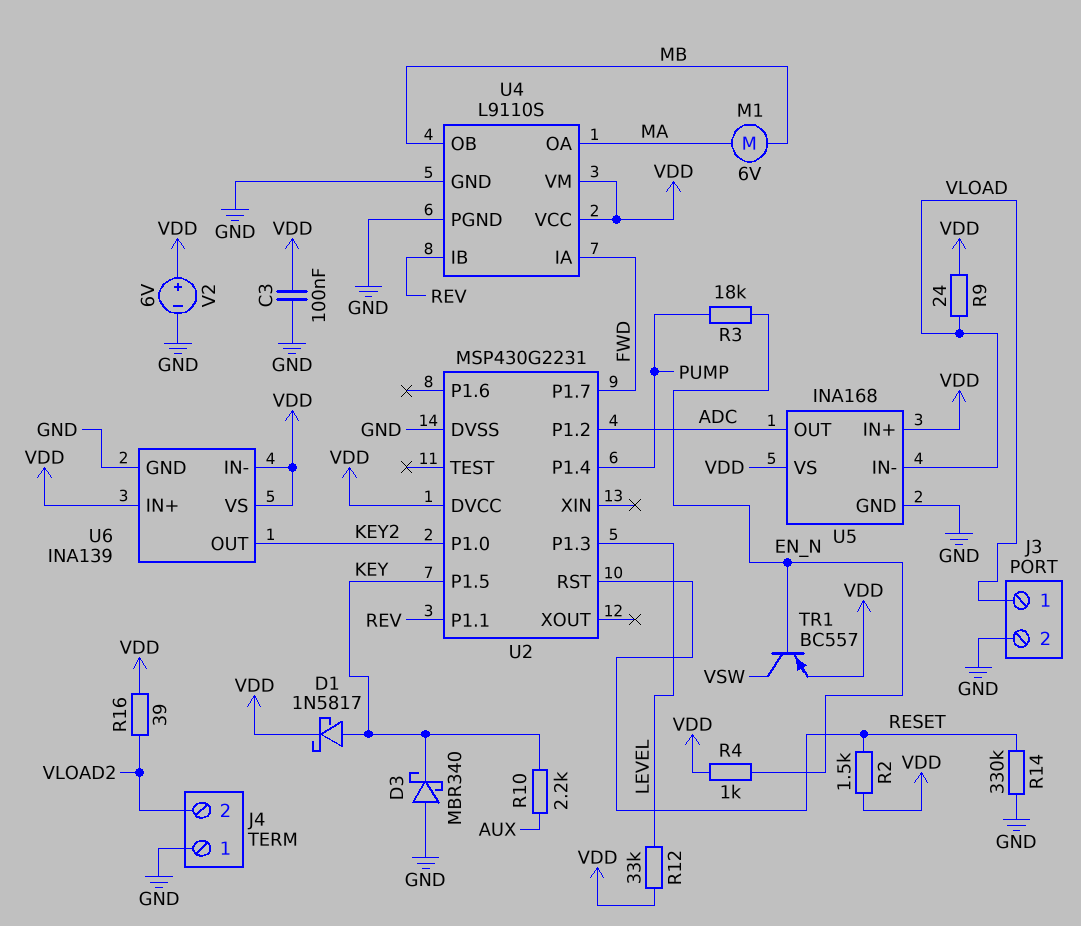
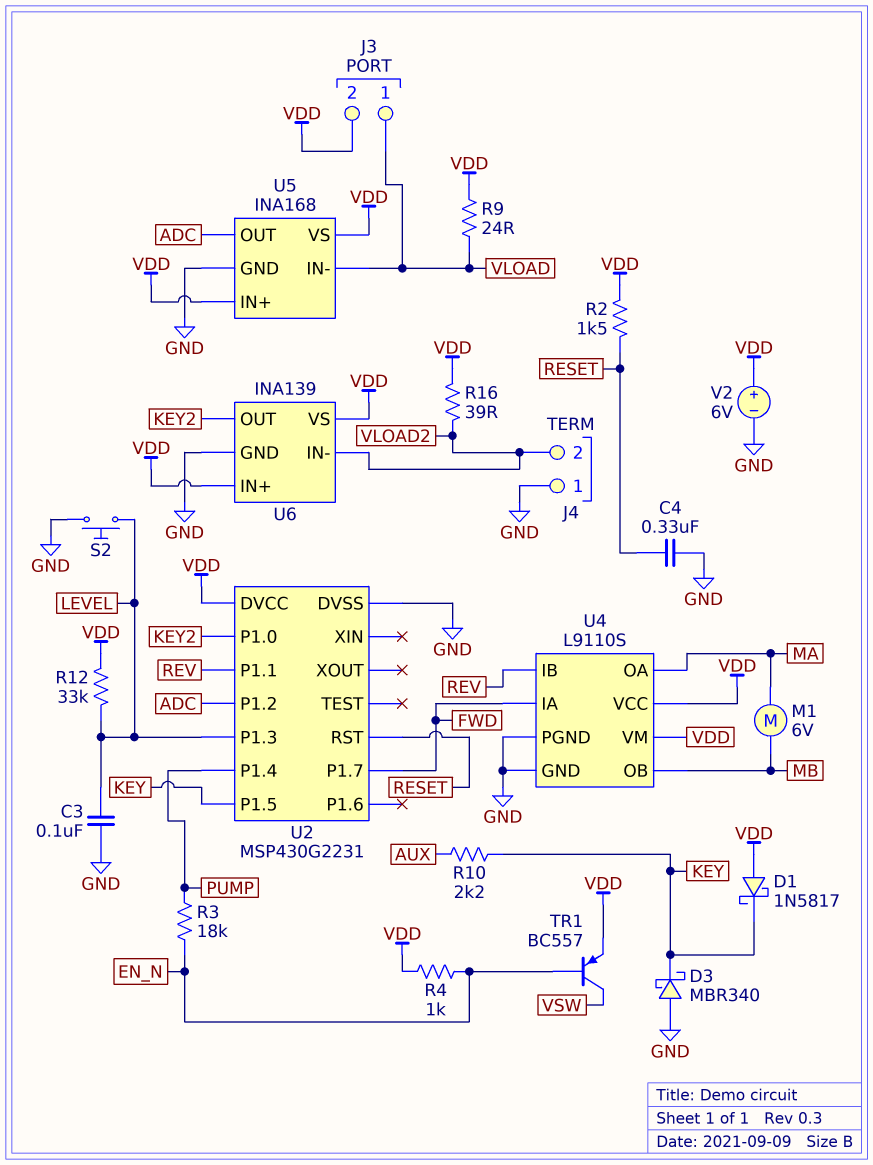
C3: 100nF (GND, VDD) -> 100nF (GND, LEVEL)
C4: none -> 330nF (GND, RESET)
D1: schottky 1N5817 (A KEY, K VDD) -> schottky 1N5817 (A VDD, K KEY)
J3 pin 2: GND -> VDD
R14: 330k (GND, RESET) -> none
S2: none -> button (GND, LEVEL)
U6 pin IN-: VDD -> VLOAD2

